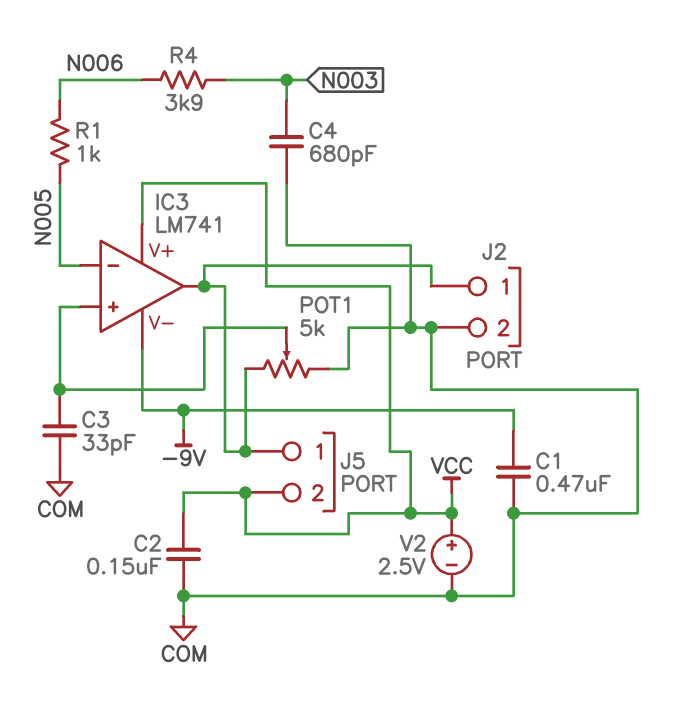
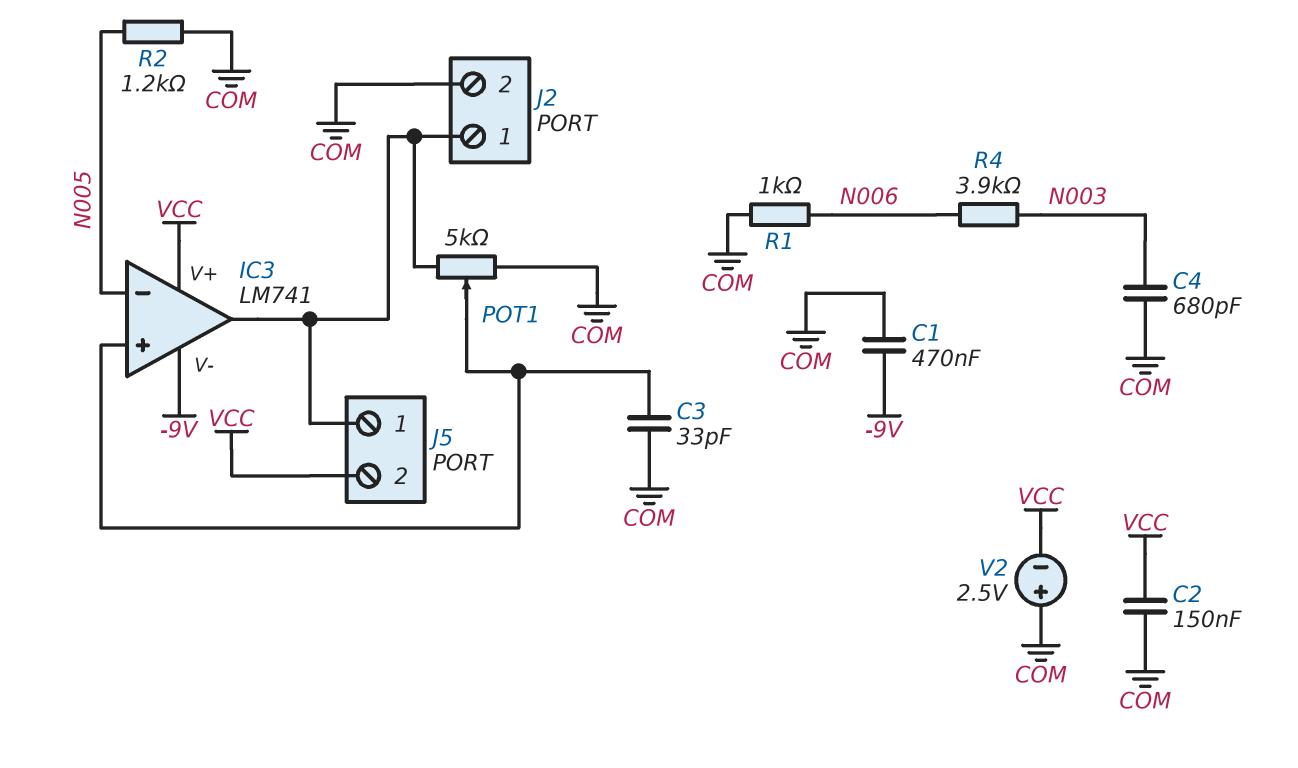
R1: 1k (N005, N006) -> 1k (COM, N006)
R2: none -> 1.2k (COM, N005)
V2: 2.5V (plus VCC, minus COM) -> 2.5V (plus COM, minus VCC)

